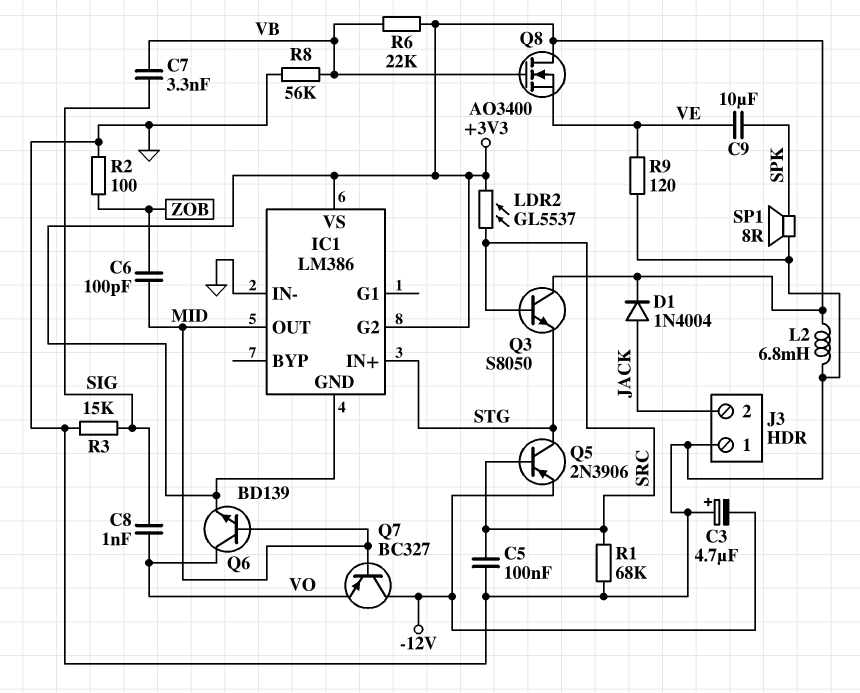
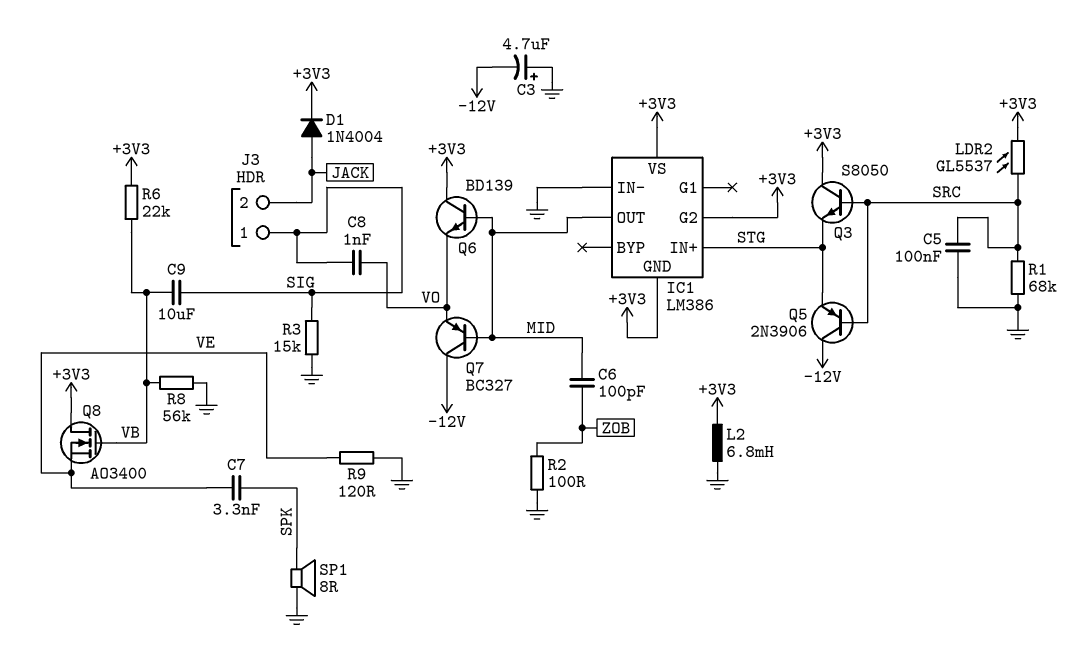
C7: 3.3nF (SIG, VB) -> 3.3nF (SPK, VE)
C9: 10uF (SPK, VE) -> 10uF (SIG, VB)
J3 pin 1: GND -> SIG
Q5: PNP 2N3906 (B SRC, C STG, E -12V) -> PNP 2N3906 (B SRC, C -12V, E STG)
Q6: NPN BD139 (B MID, C VO, E +3V3) -> NPN BD139 (B MID, C +3V3, E VO)

